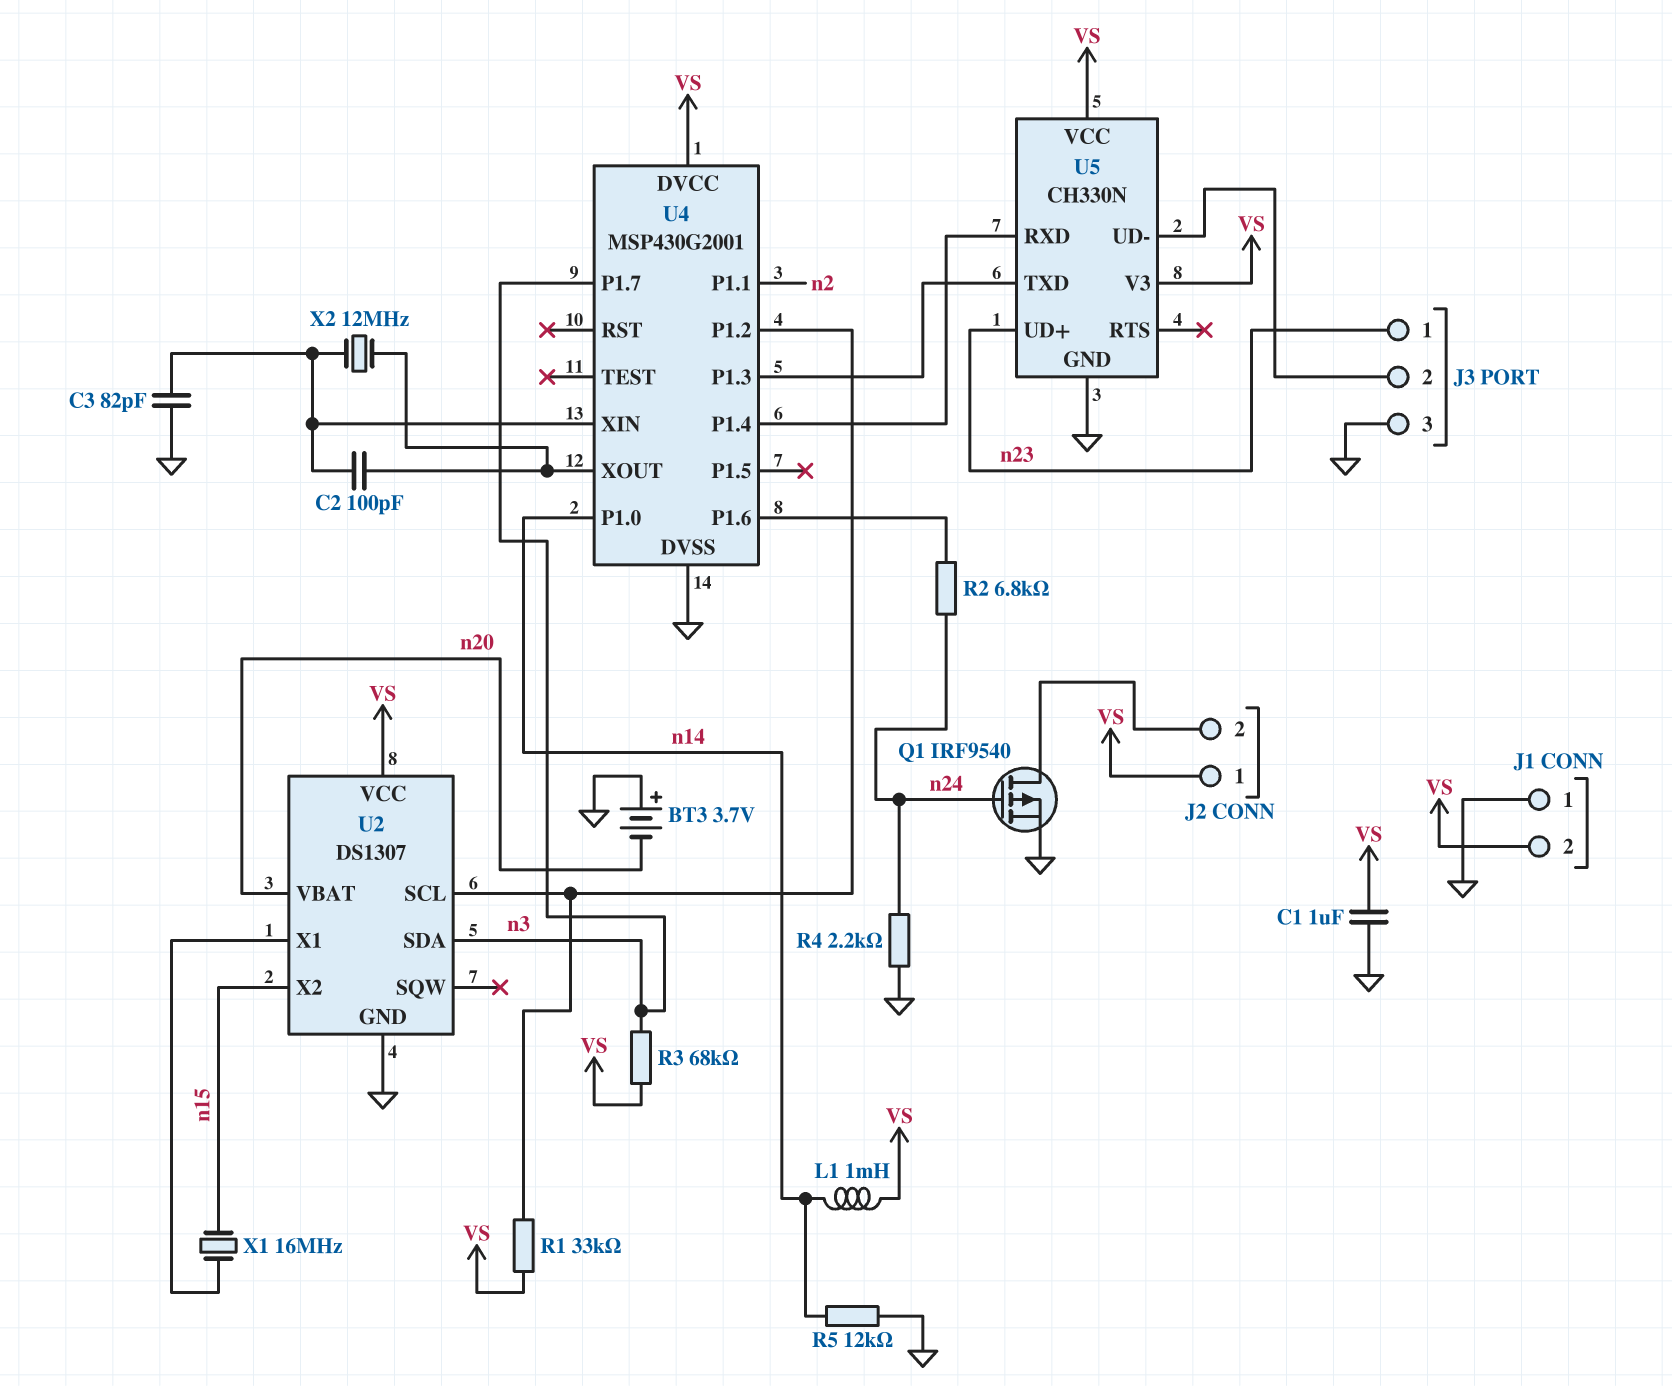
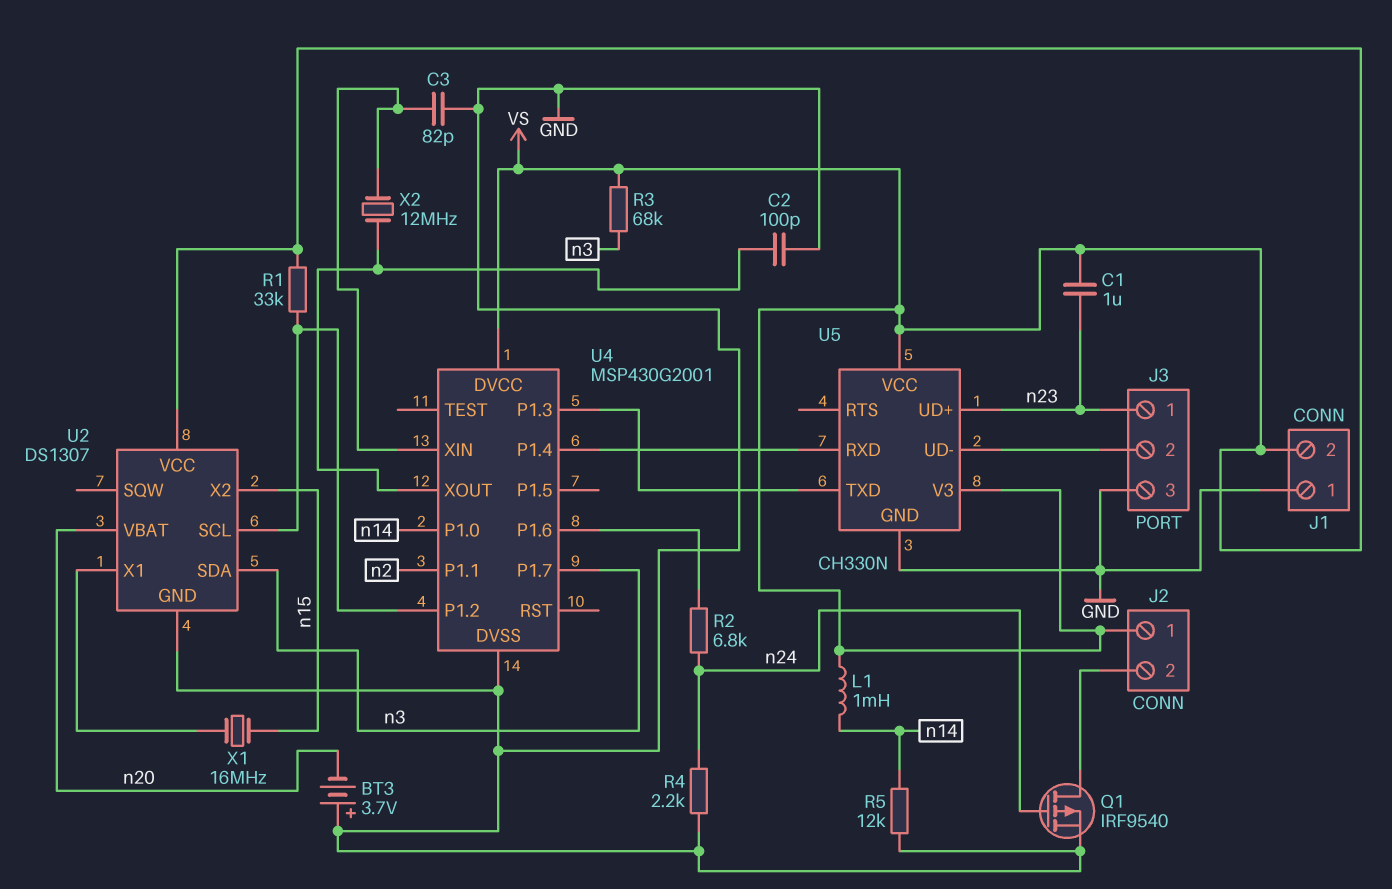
C1: 1uF (GND, VS) -> 1uF (VS, n23)
C2: 100pF (U4/XIN, U4/XOUT) -> 100pF (GND, U4/XOUT)

